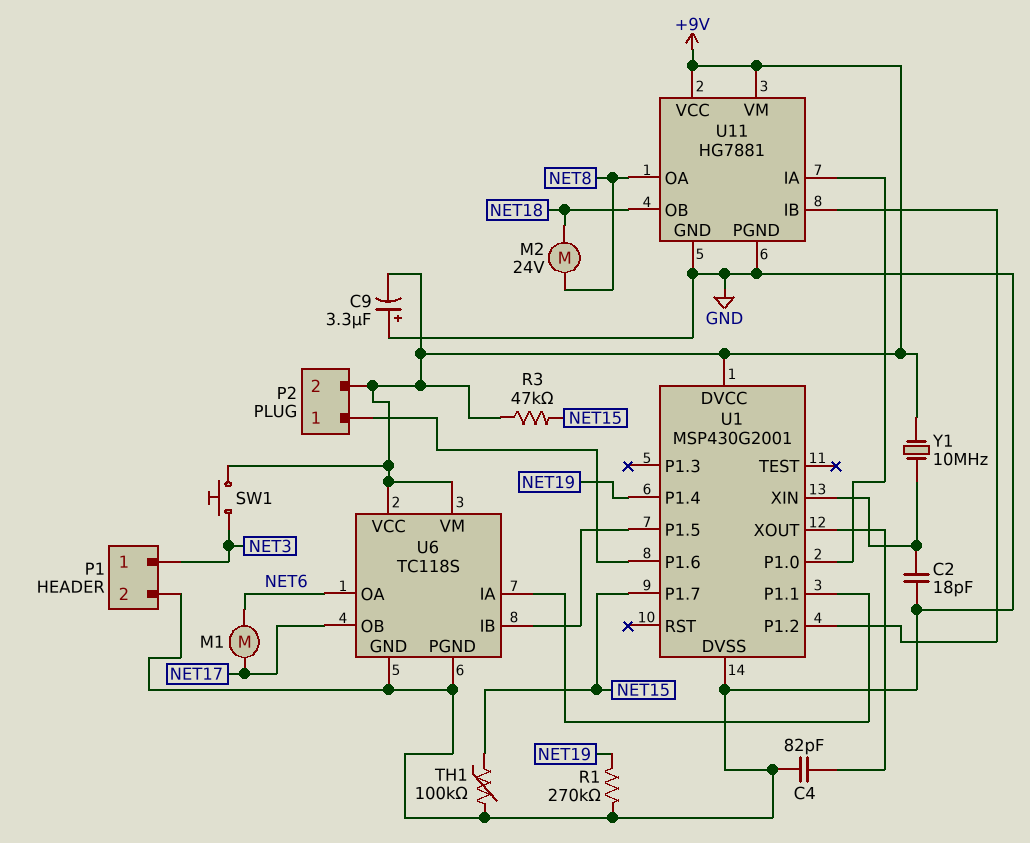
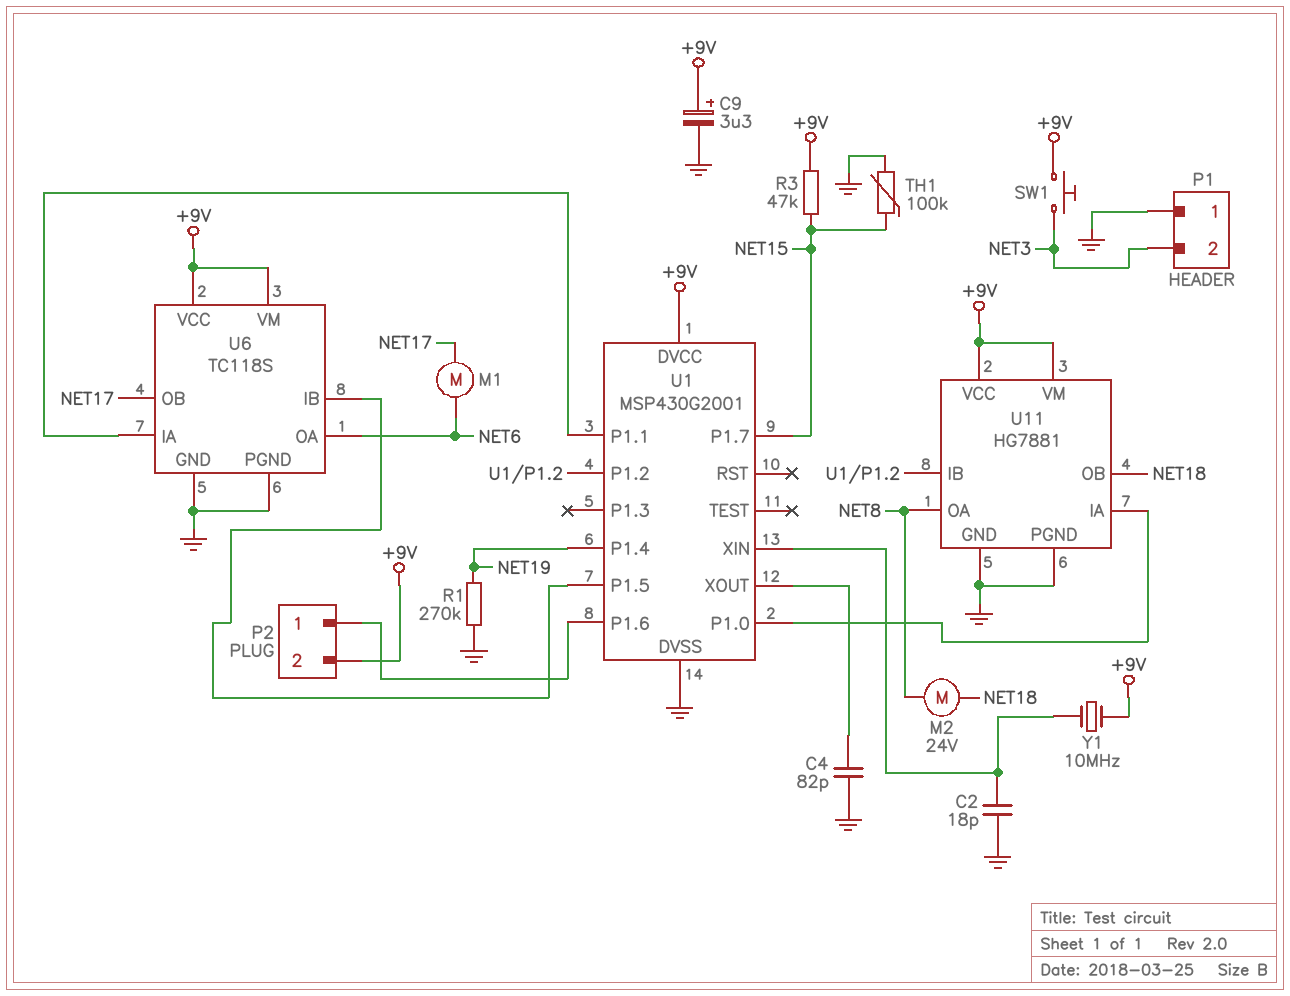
C9: 3.3uF (plus GND, minus +9V) -> 3.3uF (plus +9V, minus GND)
P1 pin 1: NET3 -> GND
P1 pin 2: GND -> NET3

